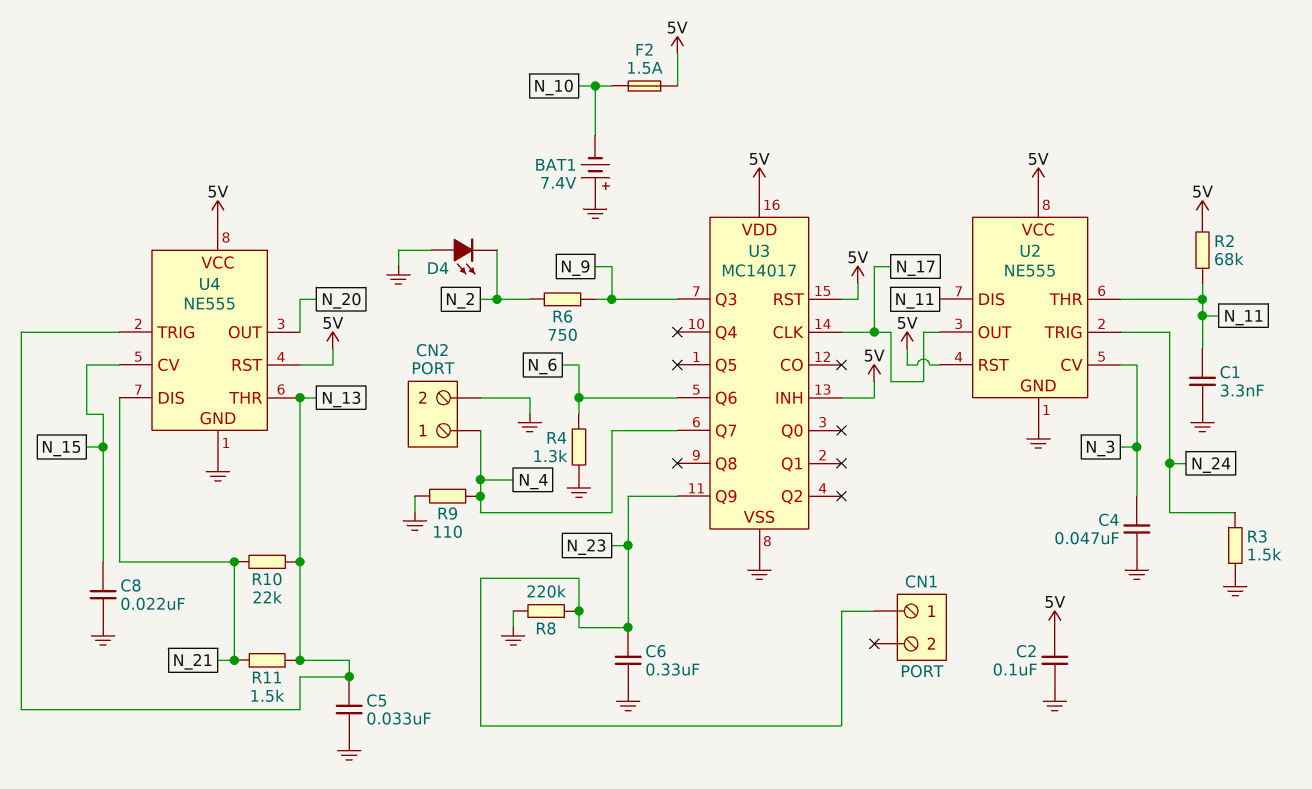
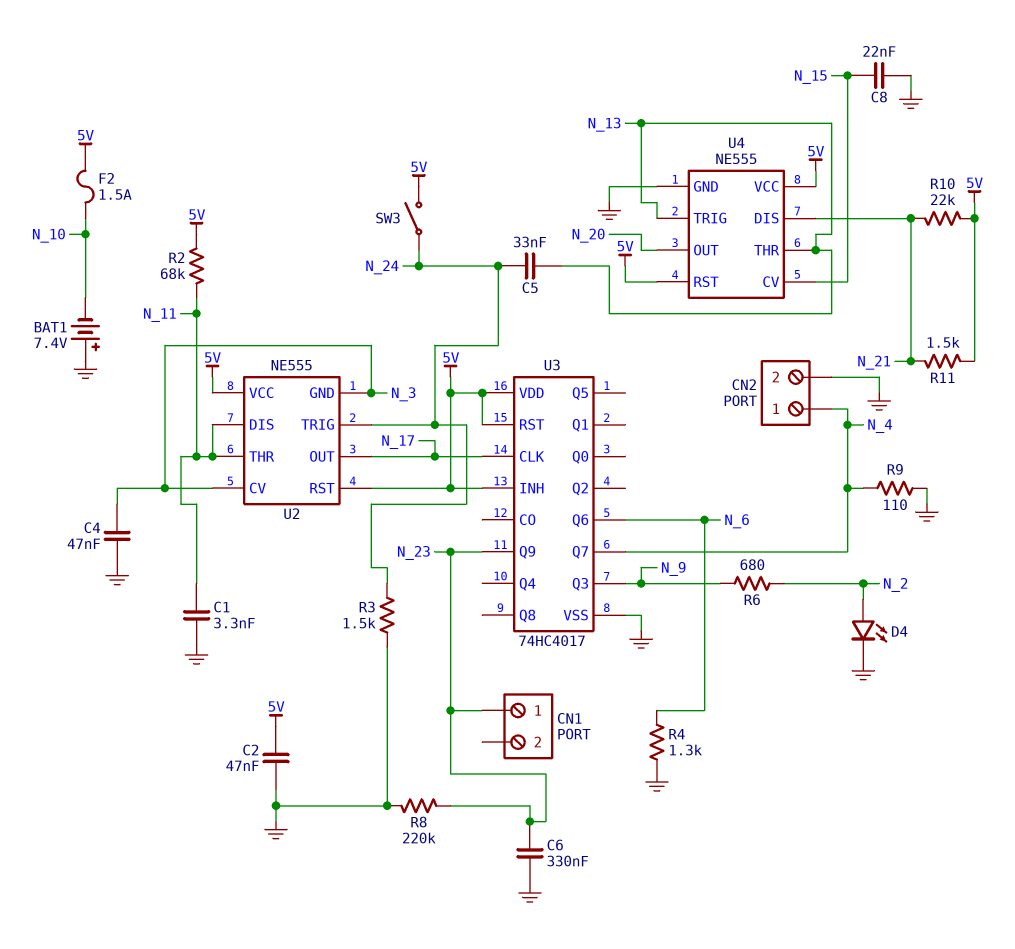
C2: 100nF (5V, GND) -> 47nF (5V, GND)
C5: 33nF (GND, N_13) -> 33nF (N_13, N_24)
D4: LED (A GND, K N_2) -> LED (A N_2, K GND)
R6: 750 (N_2, N_9) -> 680 (N_2, N_9)
R10: 22k (N_13, N_21) -> 22k (5V, N_21)
R11: 1.5k (N_13, N_21) -> 1.5k (5V, N_21)
SW3: none -> switch (5V, N_24)
U2 pin GND: GND -> N_3
U3: MC14017 -> 74HC4017

